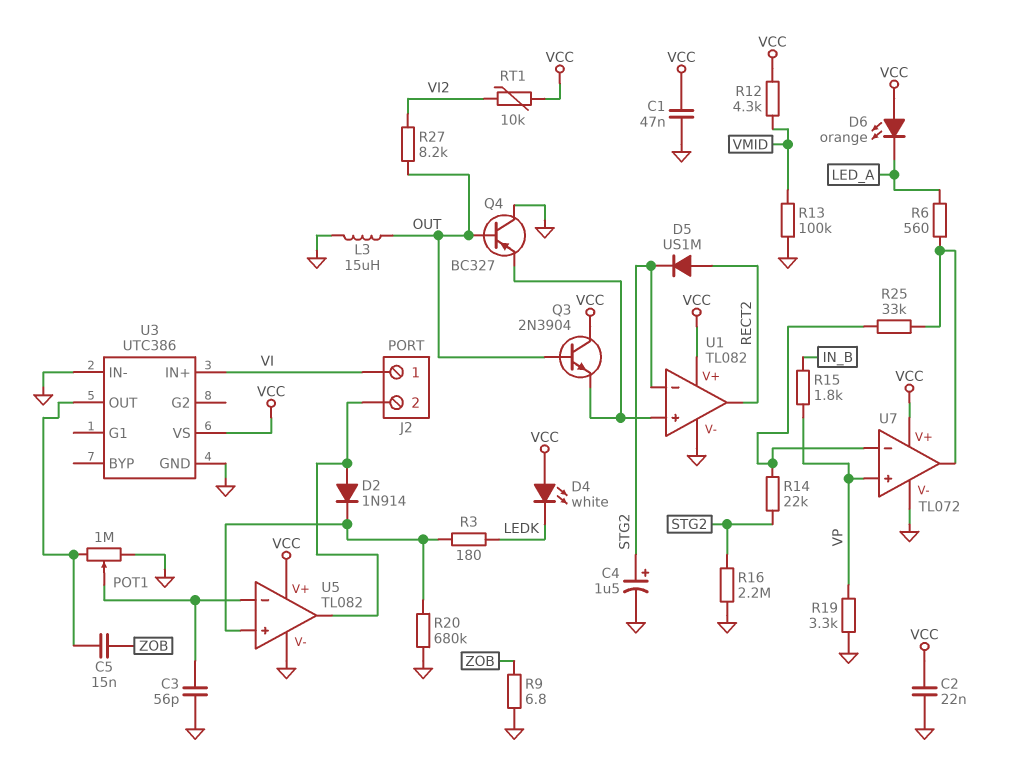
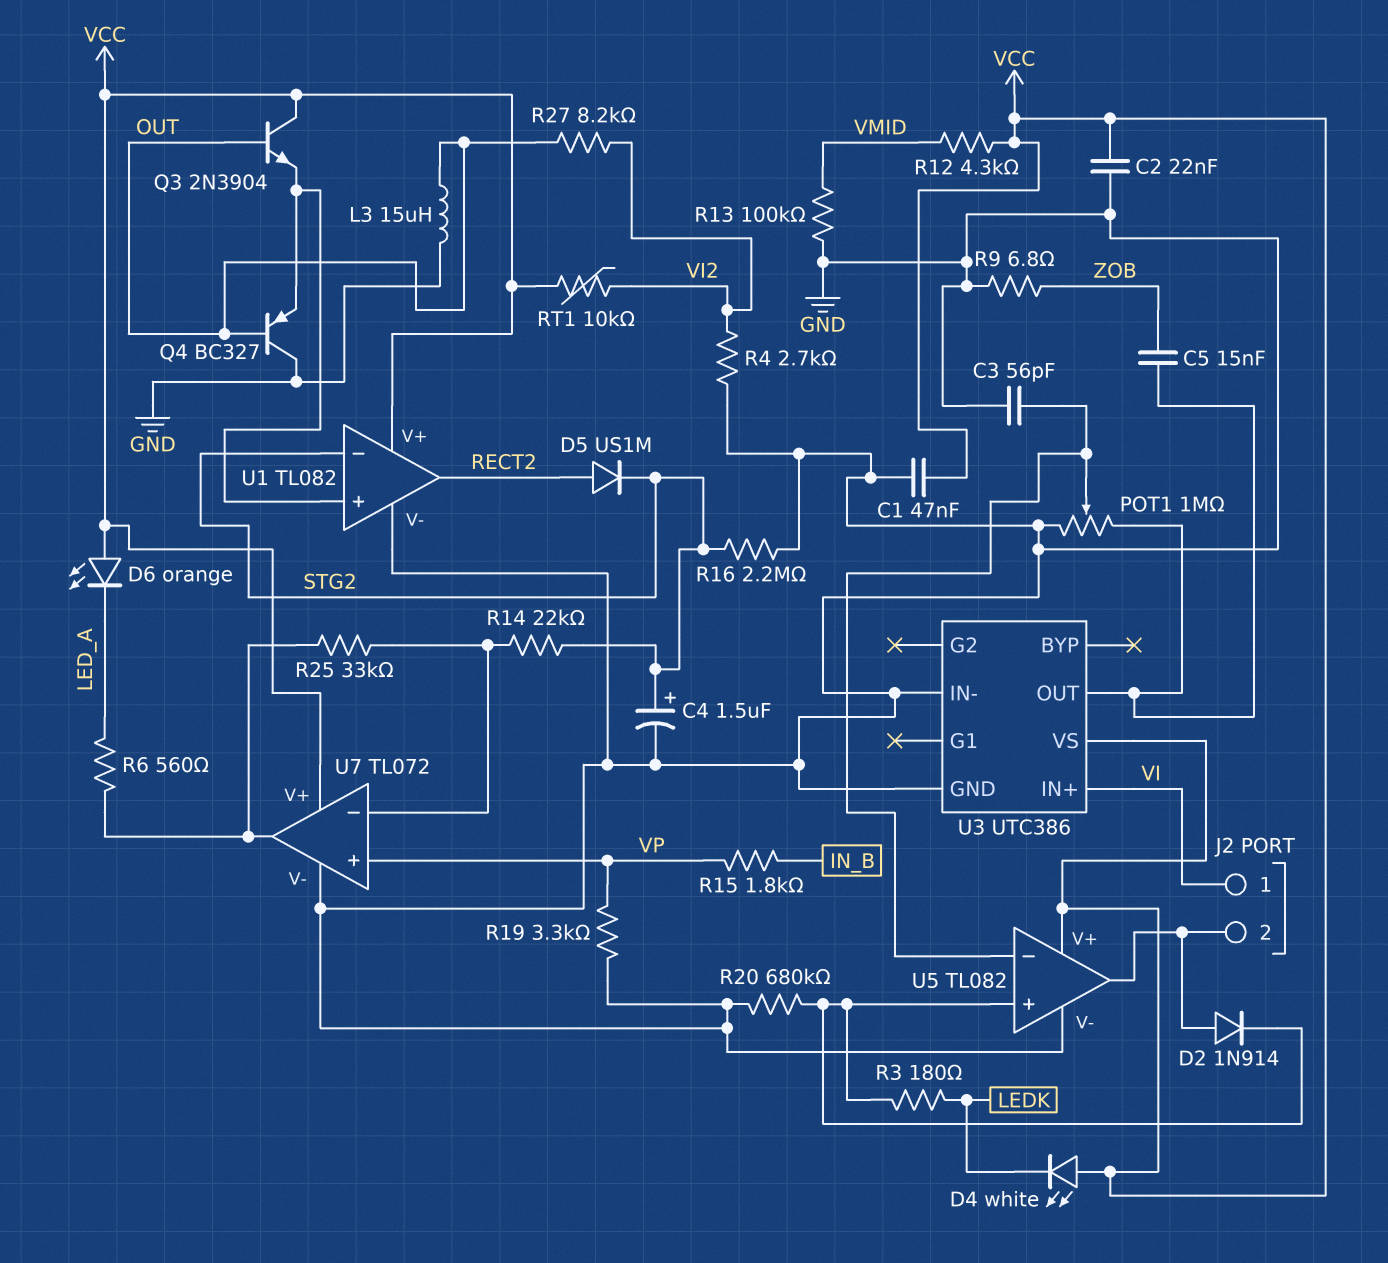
R4: none -> 2.7k (GND, VI2)

